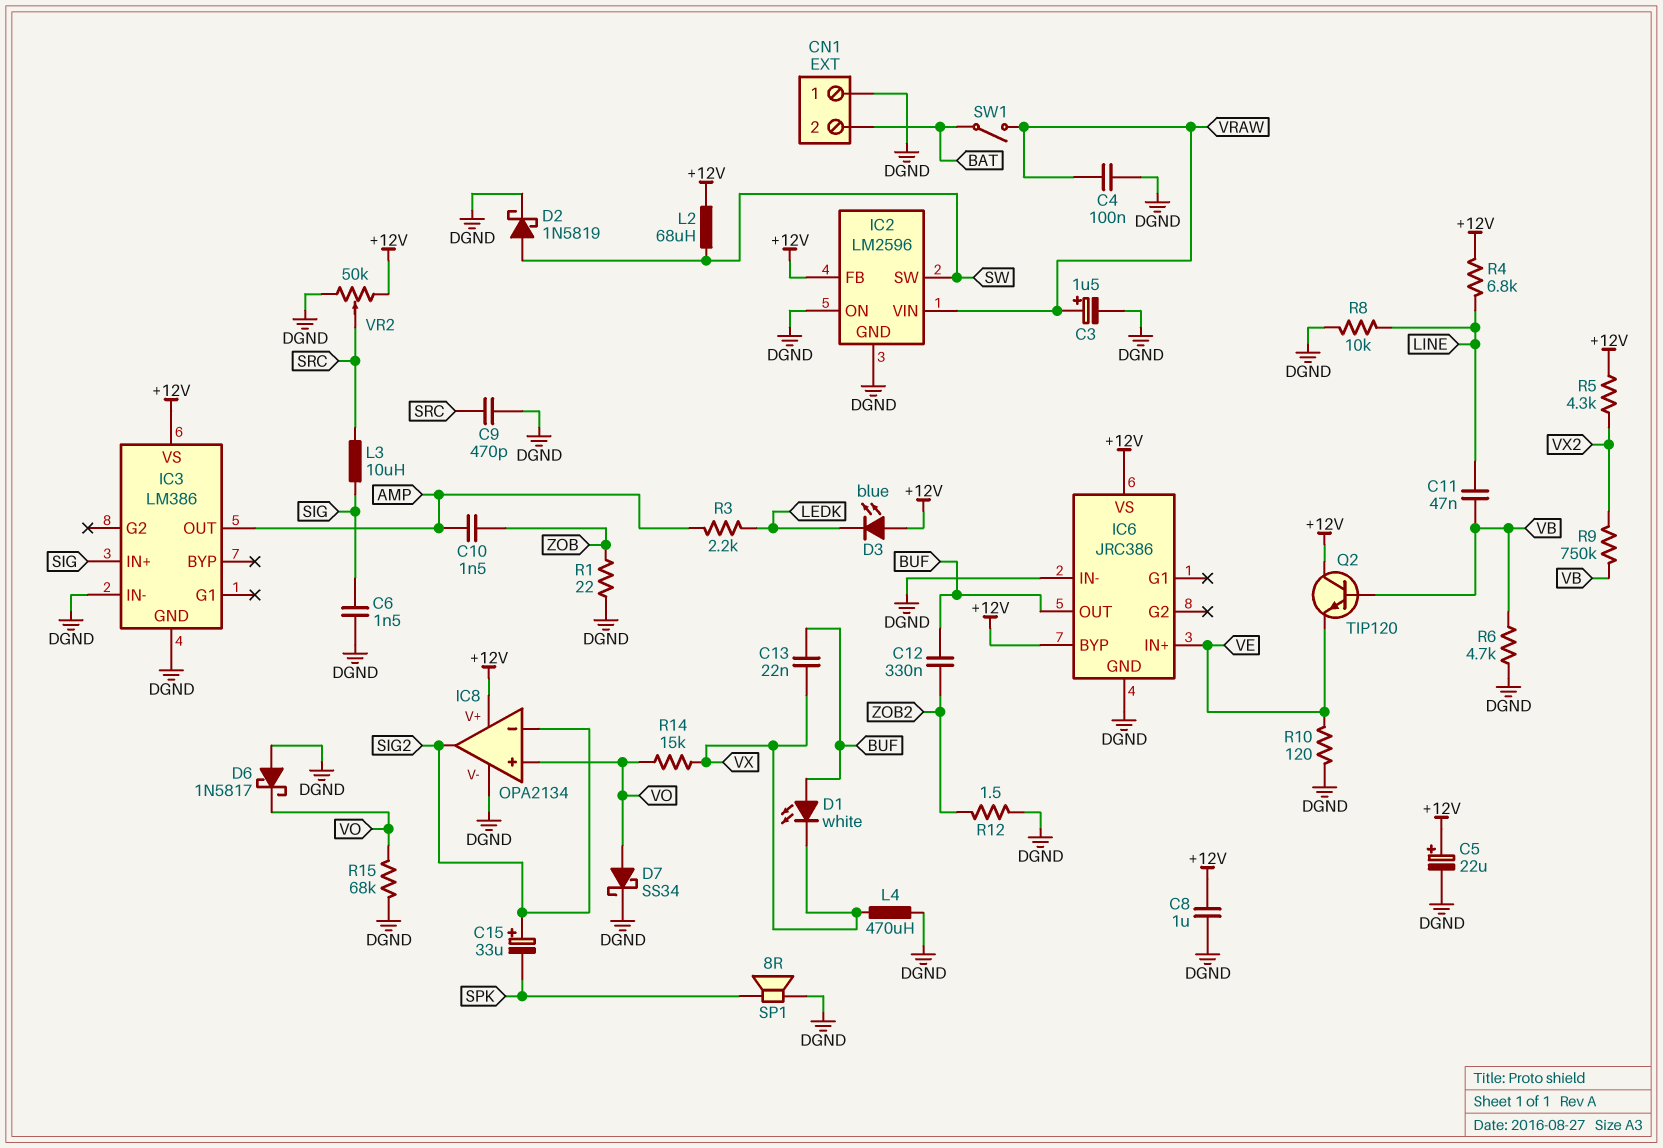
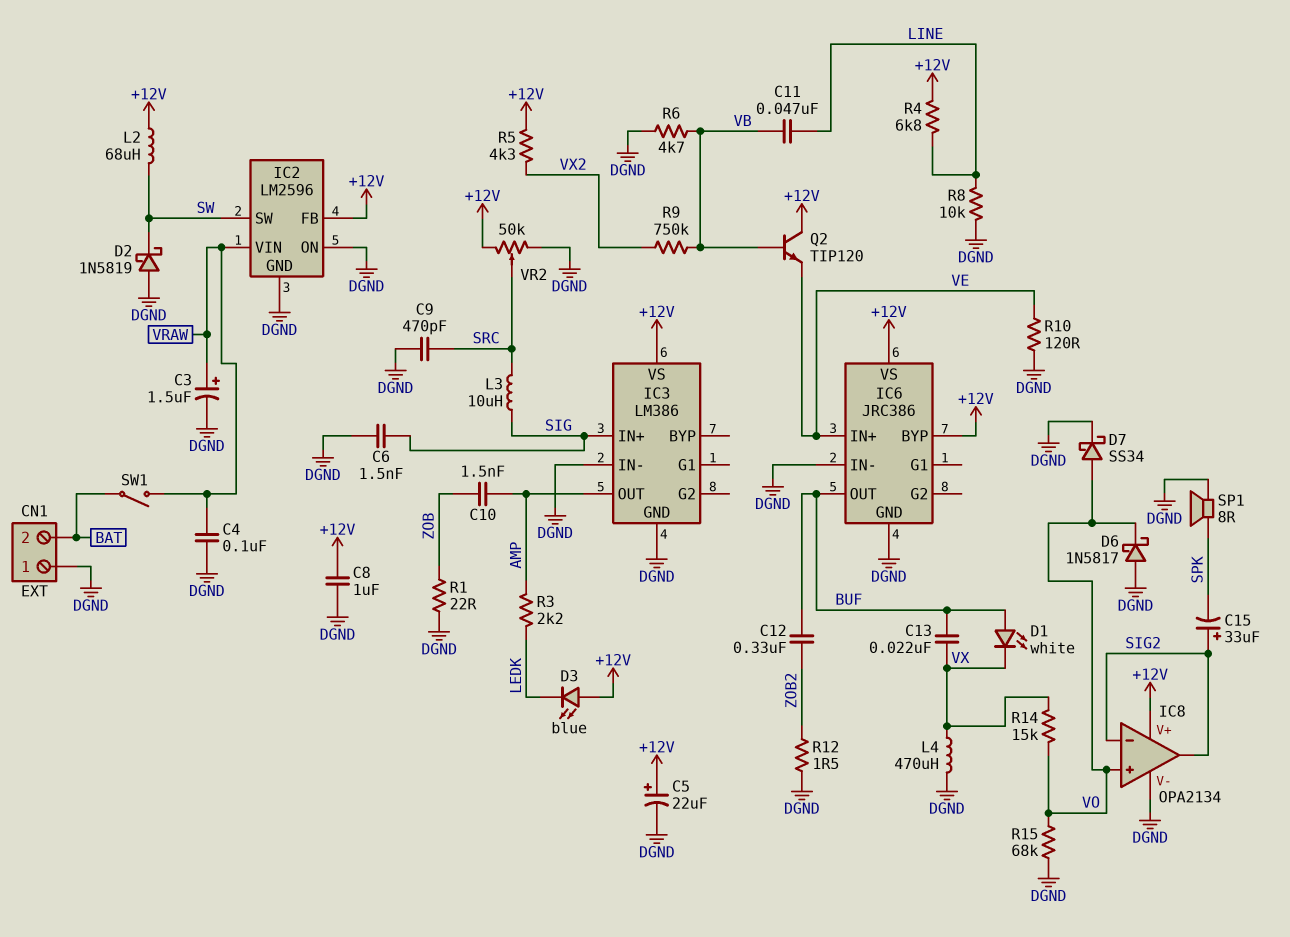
D2: schottky 1N5819 (A SW, K DGND) -> schottky 1N5819 (A DGND, K SW)

